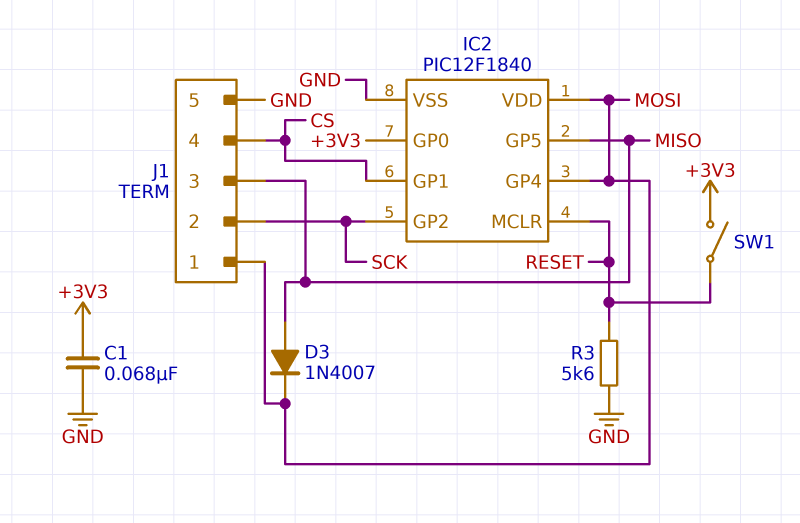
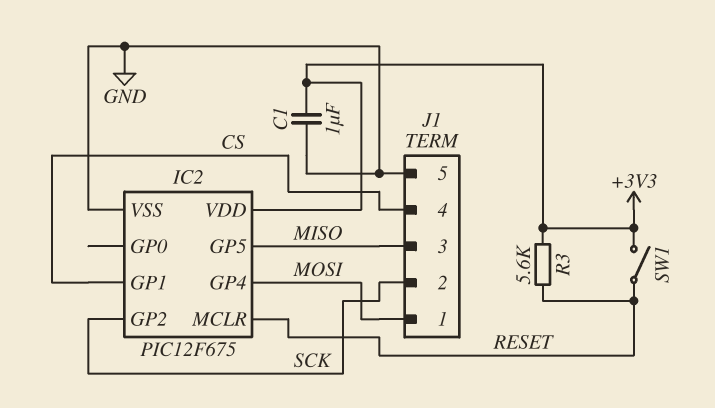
C1: 68nF (+3V3, GND) -> 1uF (+3V3, GND)
D3: diode 1N4007 (A MISO, K MOSI) -> none
IC2: PIC12F1840 -> PIC12F675
IC2 pin GP0: +3V3 -> none
IC2 pin VDD: MOSI -> +3V3
R3: 5.6k (GND, RESET) -> 5.6k (+3V3, RESET)

